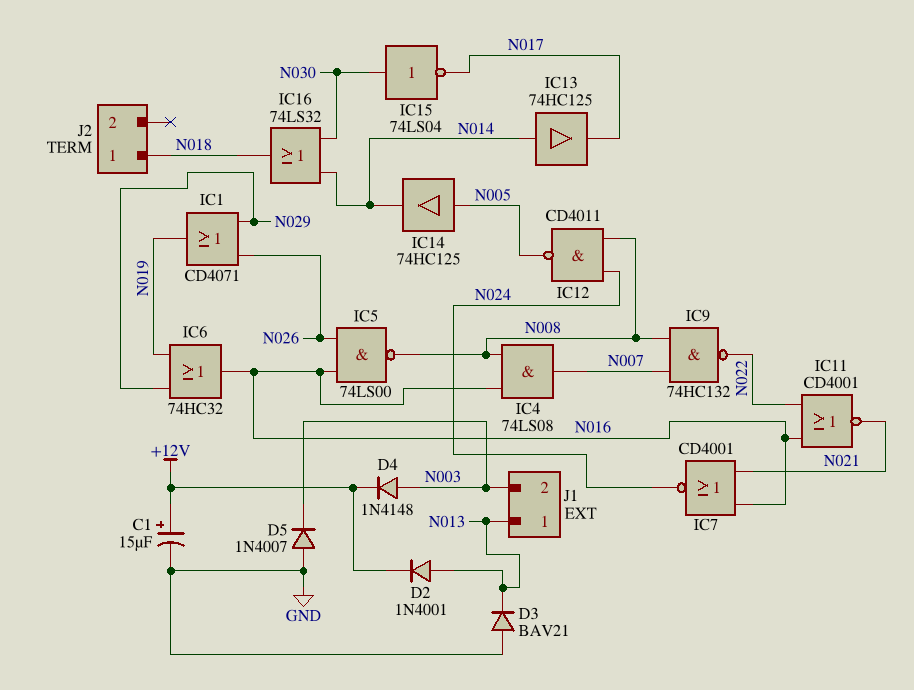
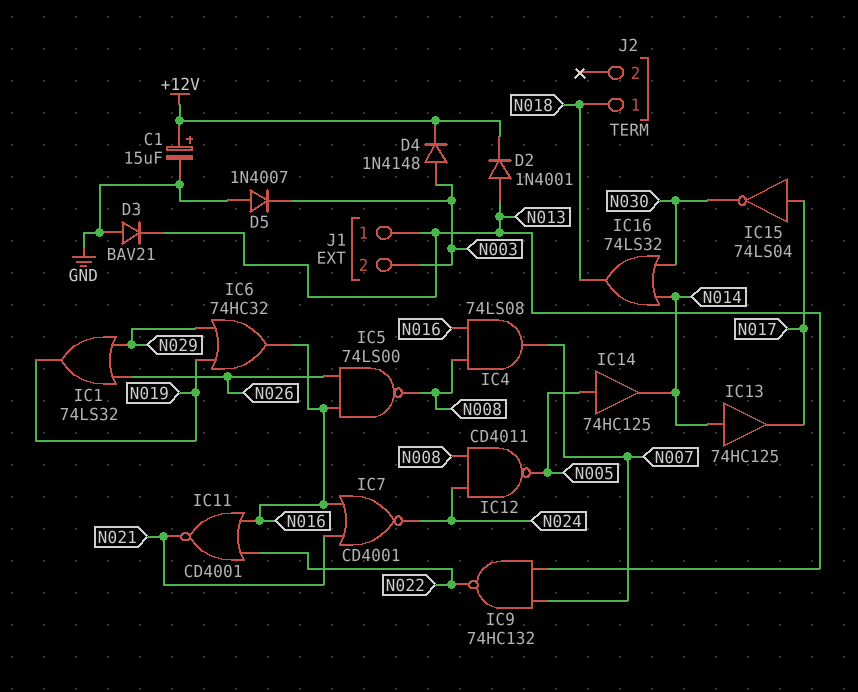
IC1: OR CD4071 (in N026, in N029, out N019) -> OR 74LS32 (in N026, in N029, out N019)
IC9: NAND 74HC132 (in N007, in N008, out N022) -> NAND 74HC132 (in N007, in N013, out N022)
IC15: NOT 74LS04 (in N030, out N017) -> NOT 74LS04 (in N017, out N030)

